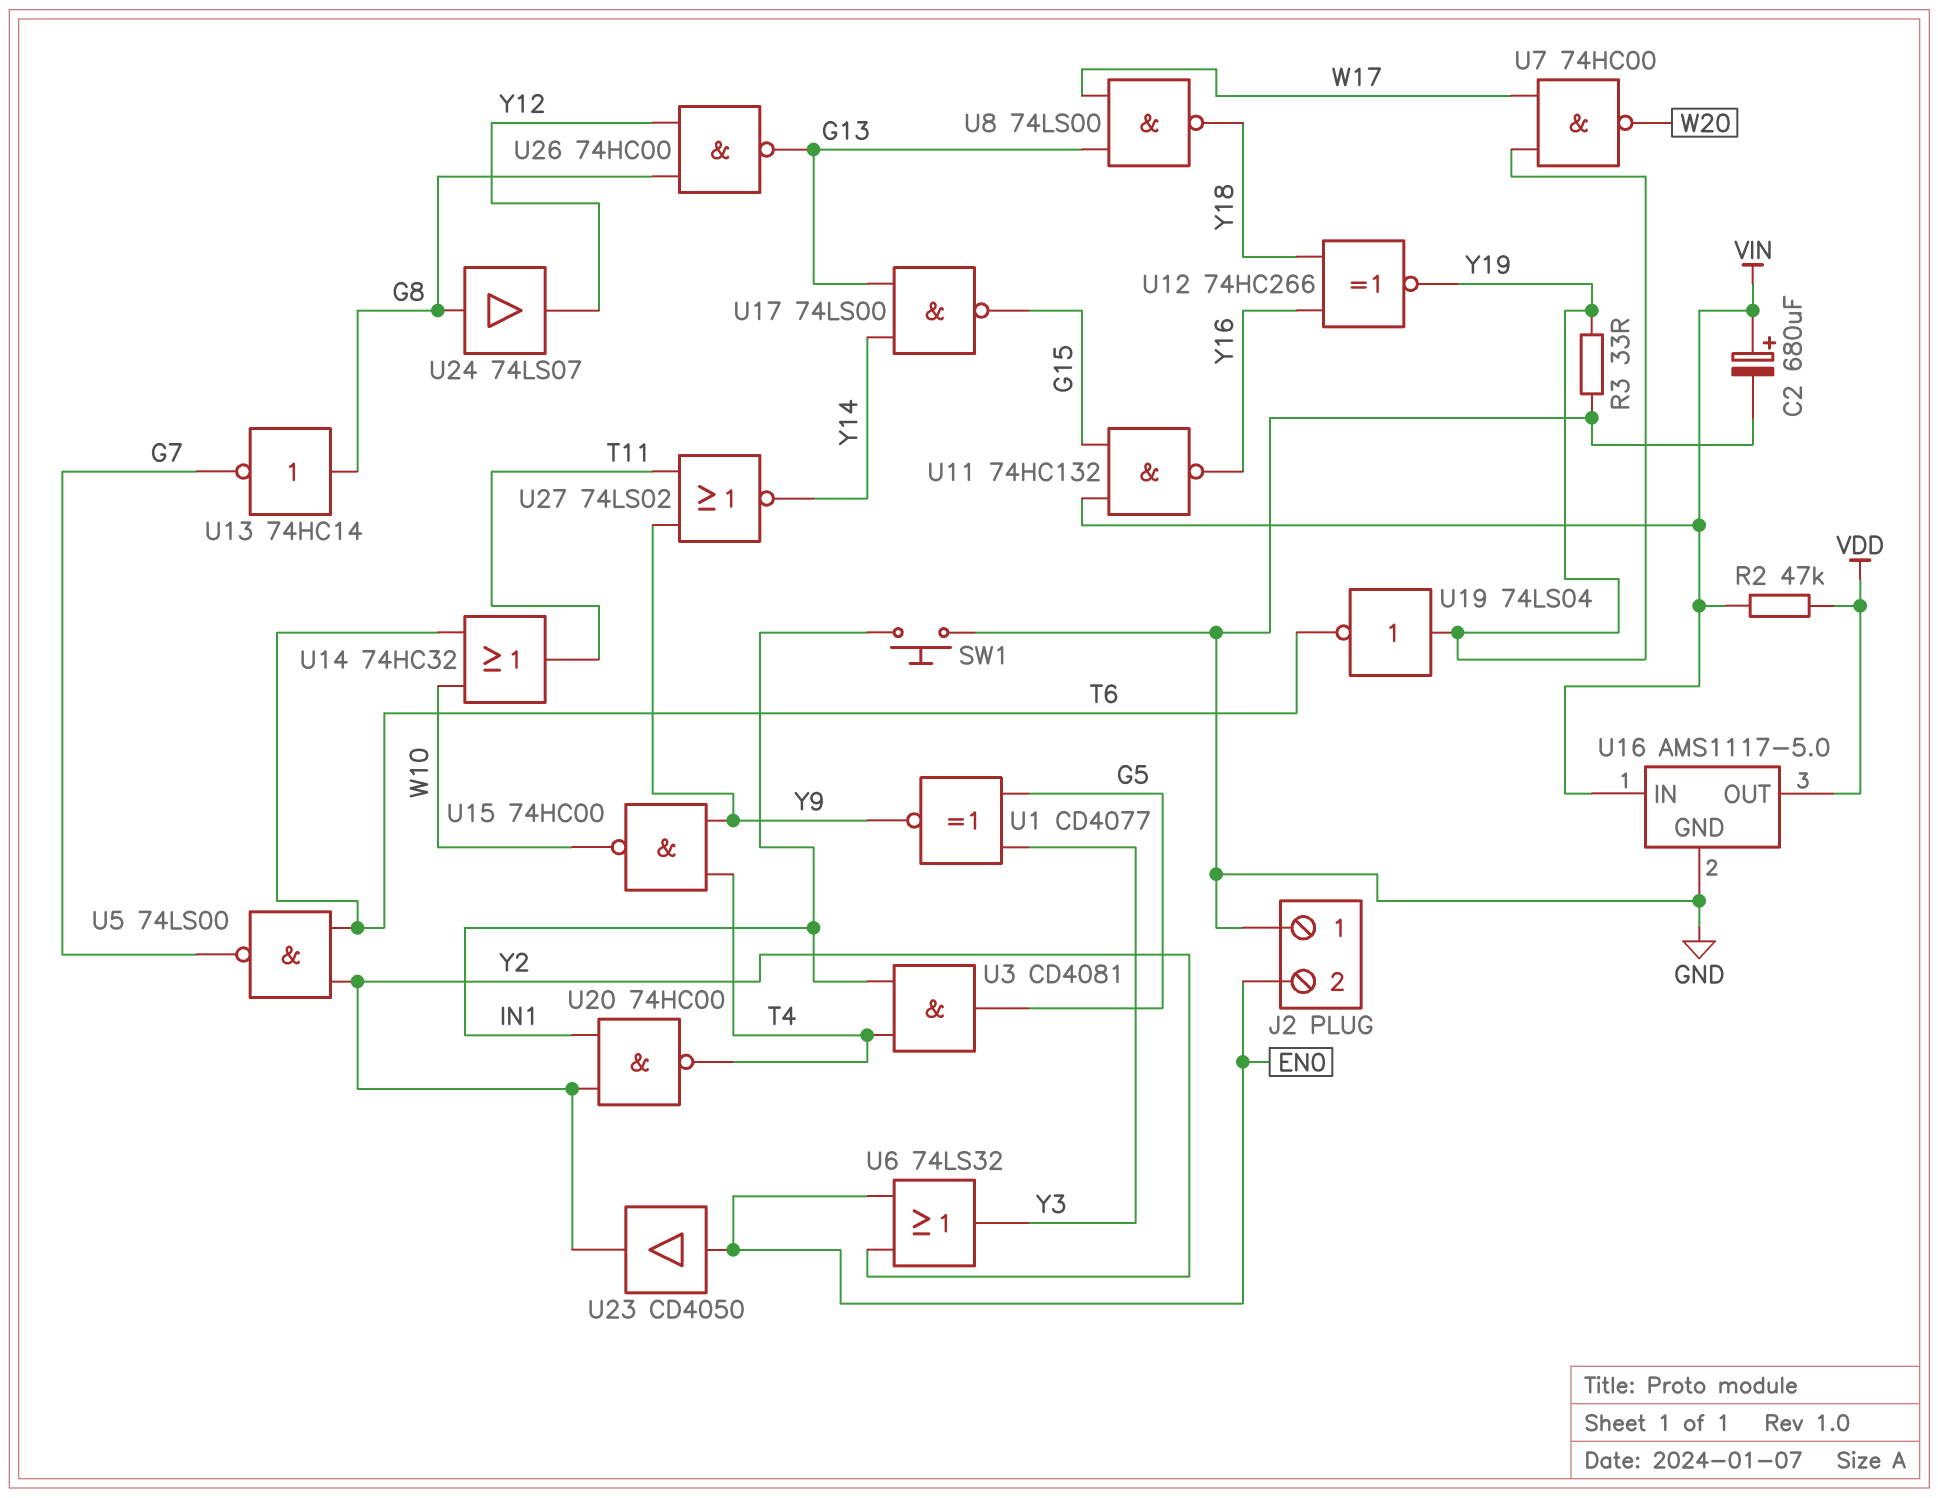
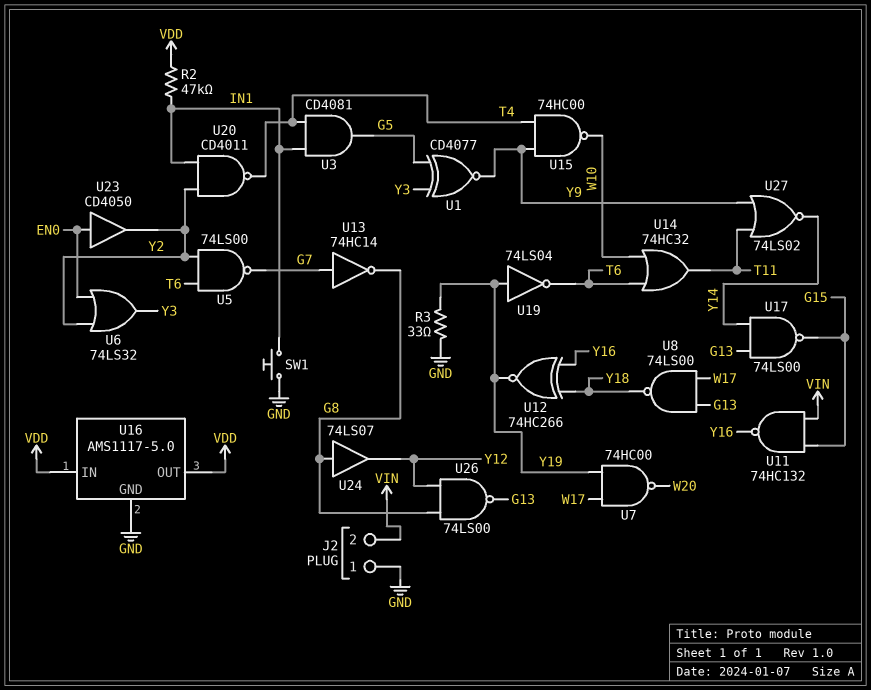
C2: 680uF (plus VIN, minus GND) -> none
J2 pin 2: EN0 -> VIN
R2: 47k (VDD, VIN) -> 47k (IN1, VDD)
U13: NOT 74HC14 (in G8, out G7) -> NOT 74HC14 (in G7, out G8)
U16 pin IN: VIN -> VDD
U20: NAND 74HC00 (in IN1, in Y2, out T4) -> NAND CD4011 (in IN1, in Y2, out T4)
U26: NAND 74HC00 (in G8, in Y12, out G13) -> NAND 74LS00 (in G8, in Y12, out G13)

